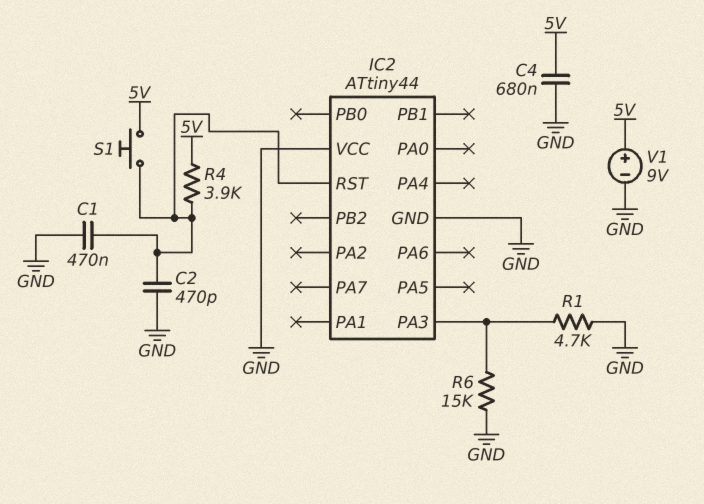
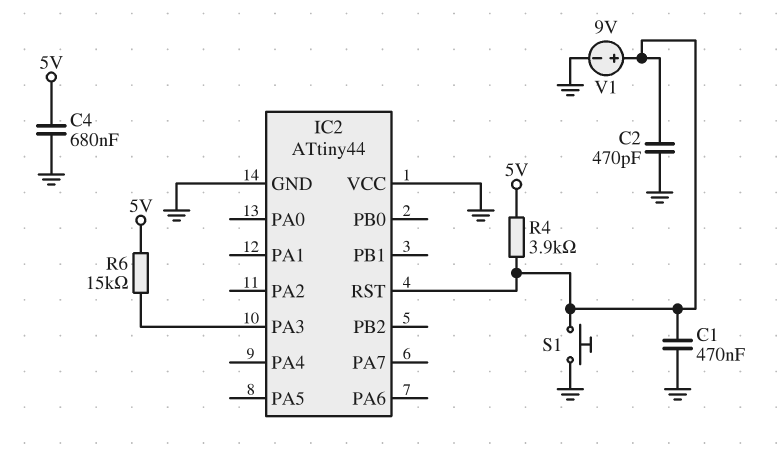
R1: 4.7k (GND, IC2/PA3) -> none
R6: 15k (GND, IC2/PA3) -> 15k (5V, IC2/PA3)
S1: button (5V, IC2/RST) -> button (GND, IC2/RST)
V1: 9V (plus 5V, minus GND) -> 9V (plus IC2/RST, minus GND)

